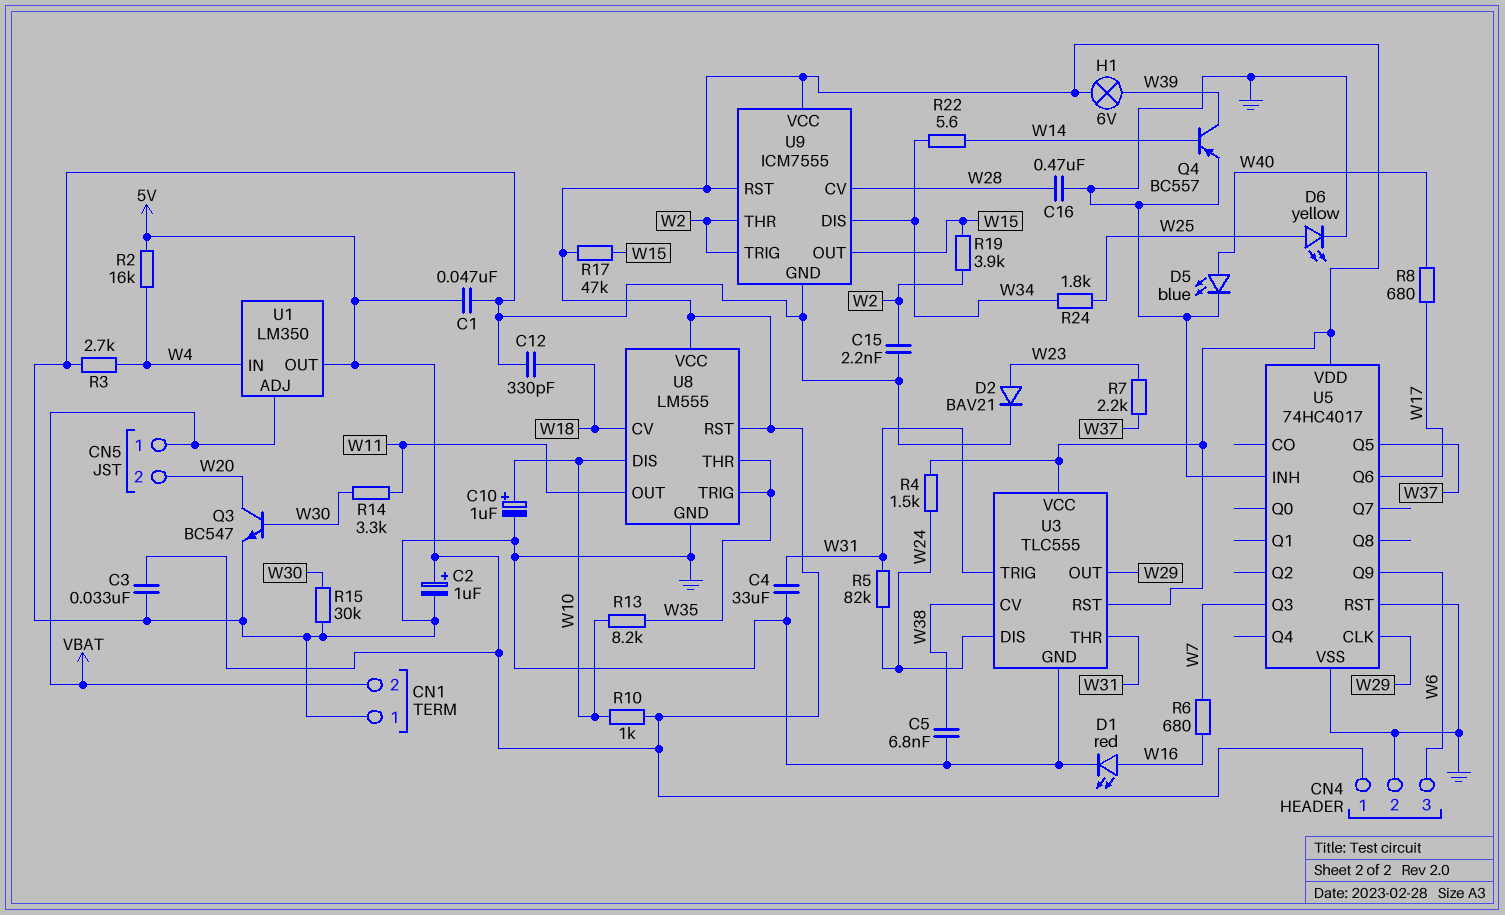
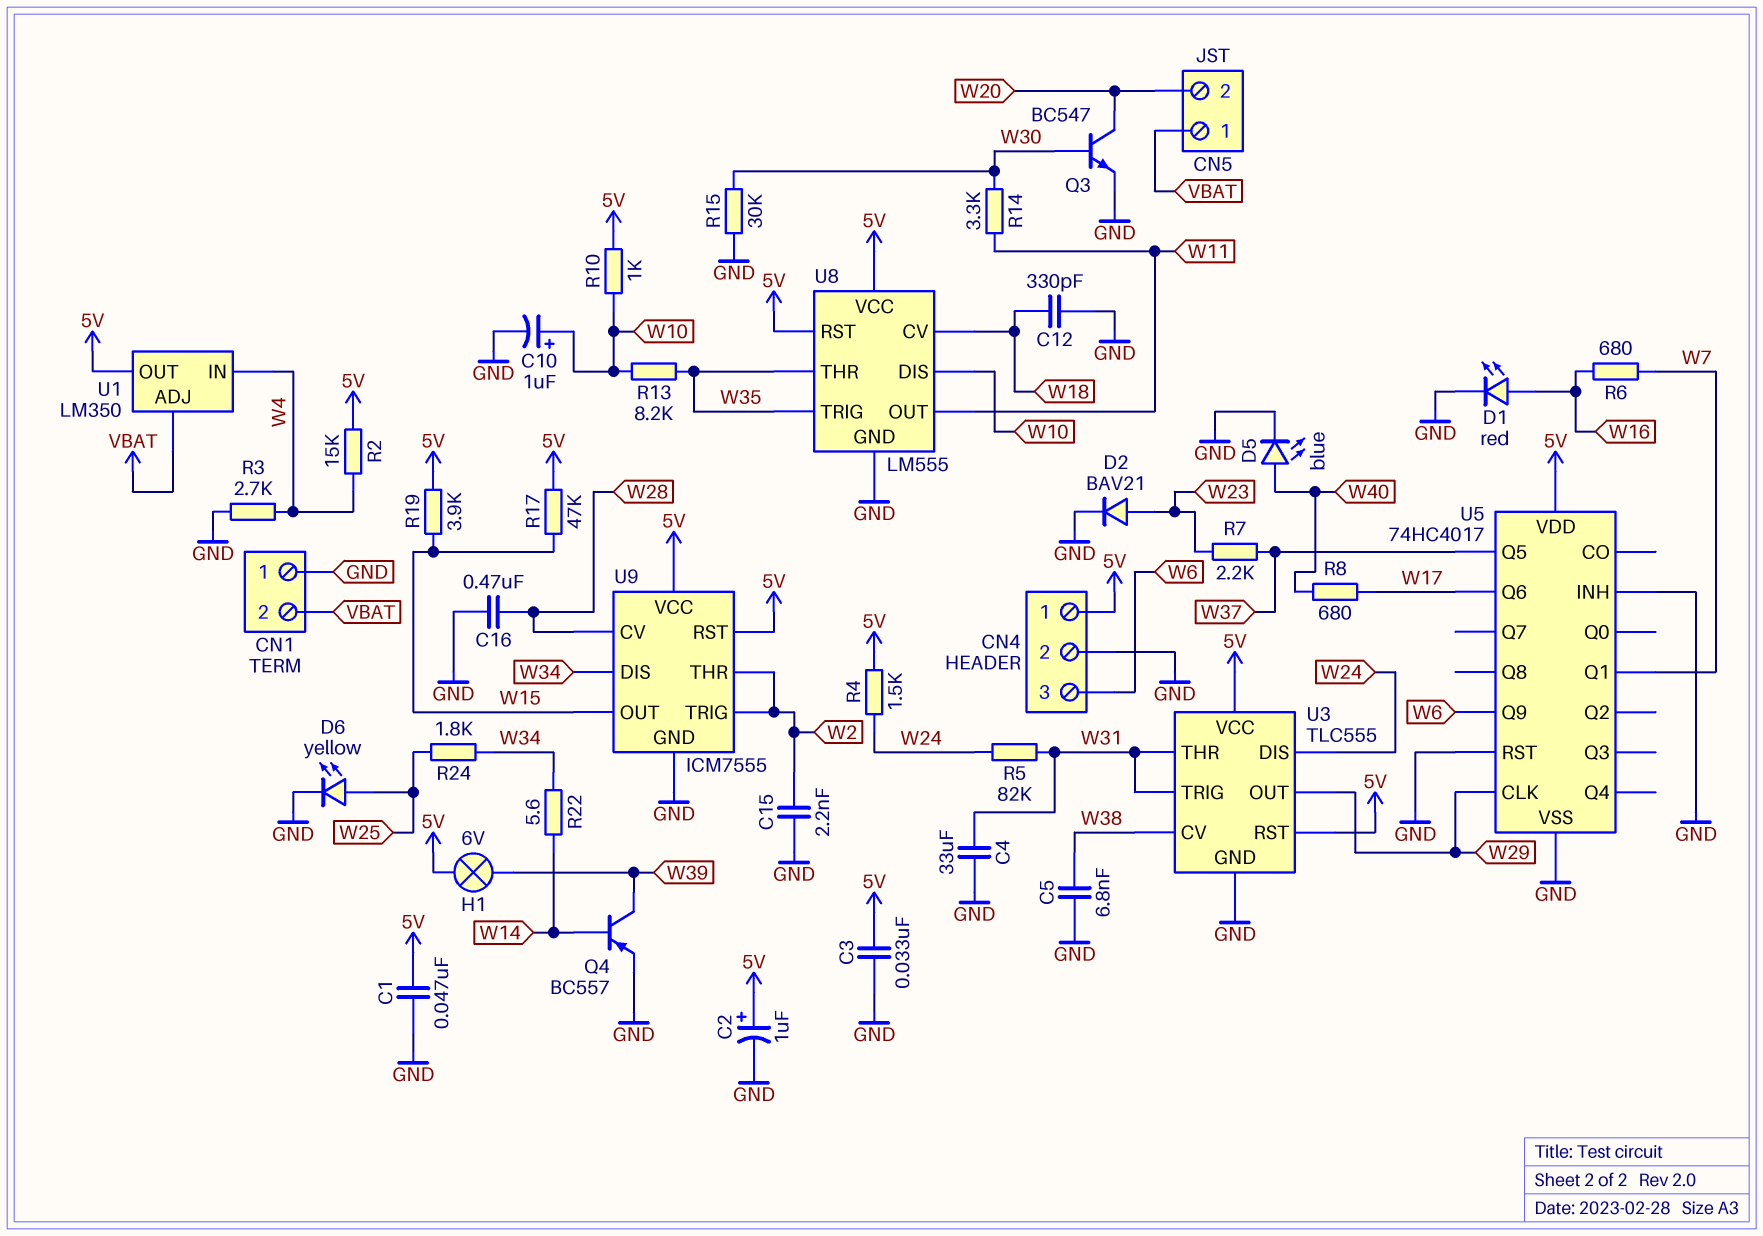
R2: 16k (5V, W4) -> 15k (5V, W4)
R19: 3.9k (W2, W15) -> 3.9k (5V, W15)
U5 pin Q1: none -> W7
U5 pin Q3: W7 -> none

